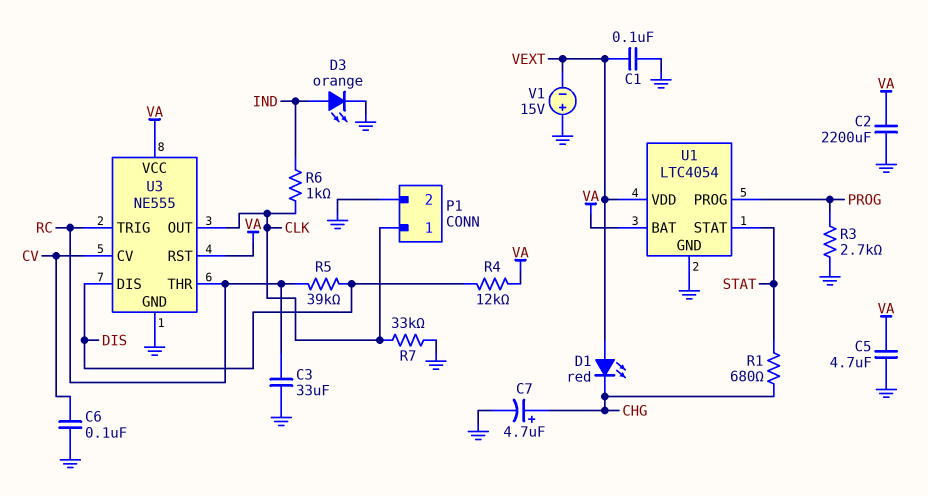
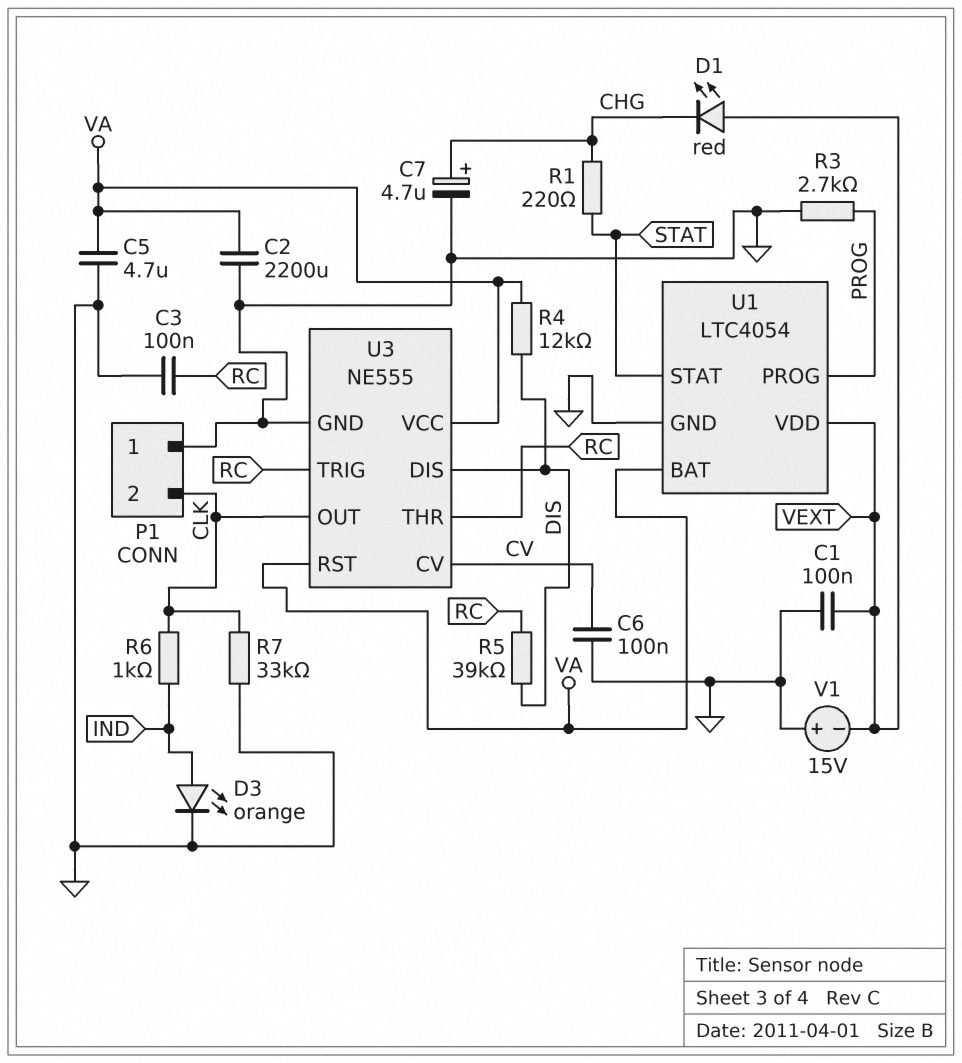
C3: 33uF (GND, RC) -> 100nF (GND, RC)
P1 pin 1: CLK -> GND
P1 pin 2: GND -> CLK
R1: 680 (CHG, STAT) -> 220 (CHG, STAT)

